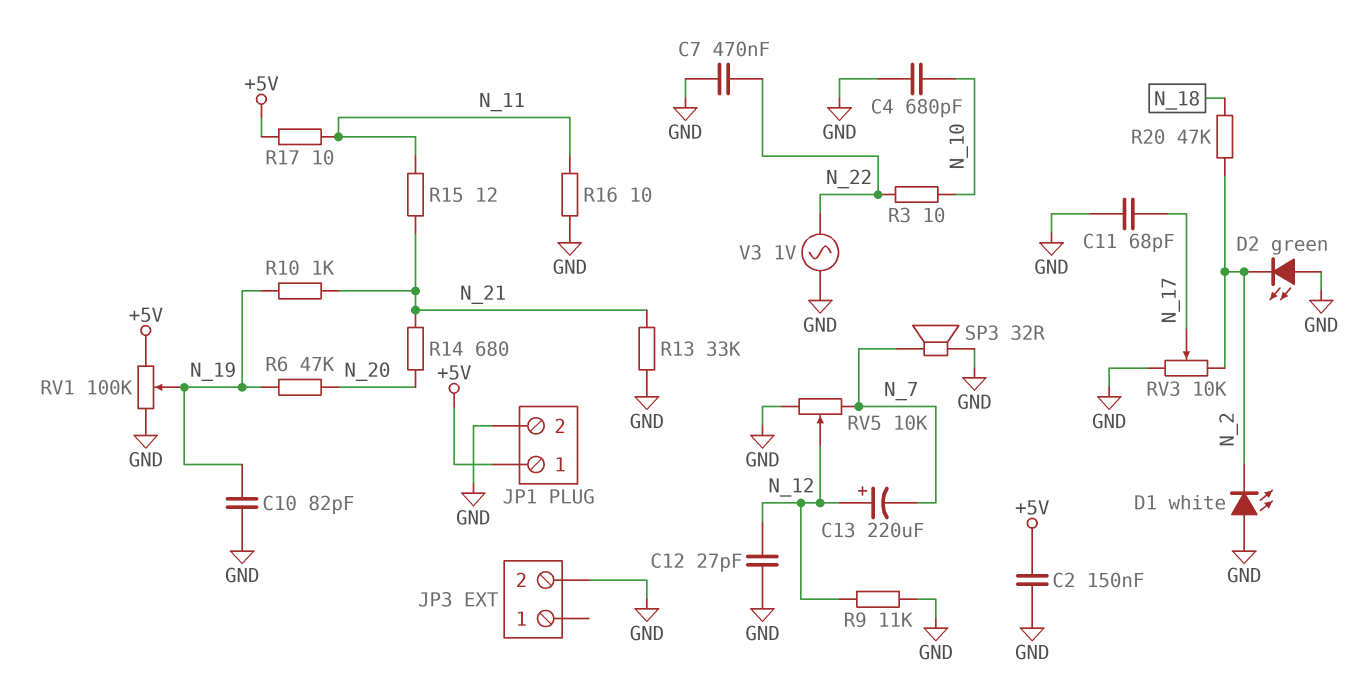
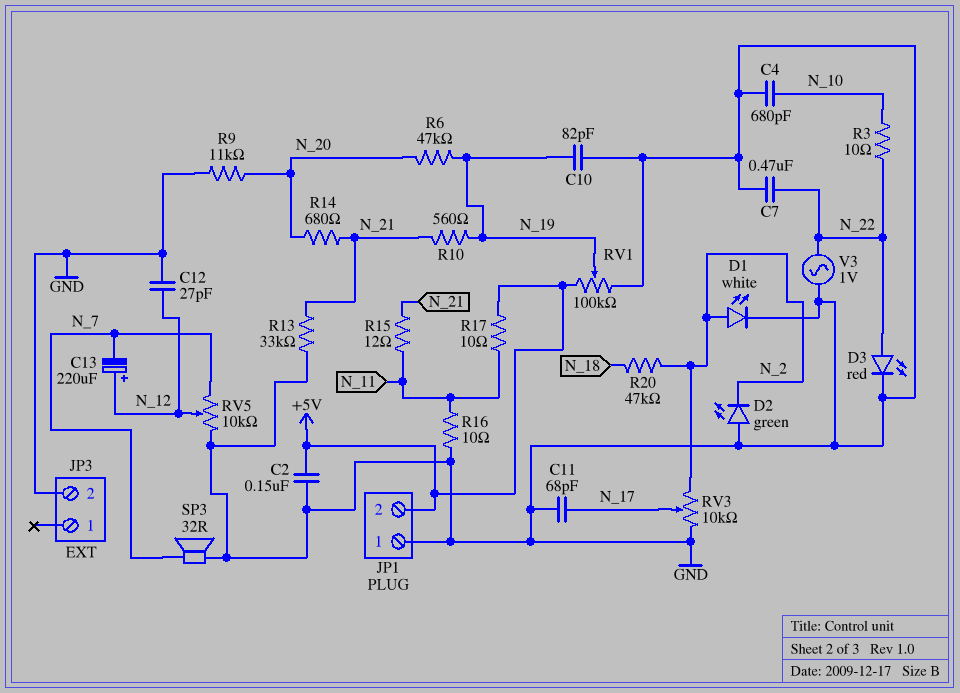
D1: LED white (A GND, K N_2) -> LED white (A N_2, K GND)
D3: none -> LED red (A N_22, K GND)
JP1 pin 1: +5V -> GND
JP1 pin 2: GND -> +5V
R9: 11k (GND, N_12) -> 11k (GND, N_20)
R10: 1k (N_19, N_21) -> 560 (N_19, N_21)

